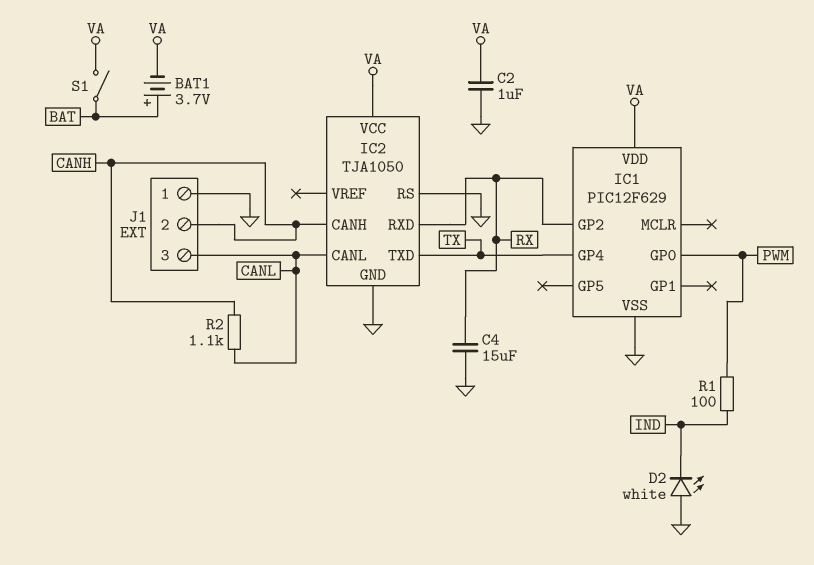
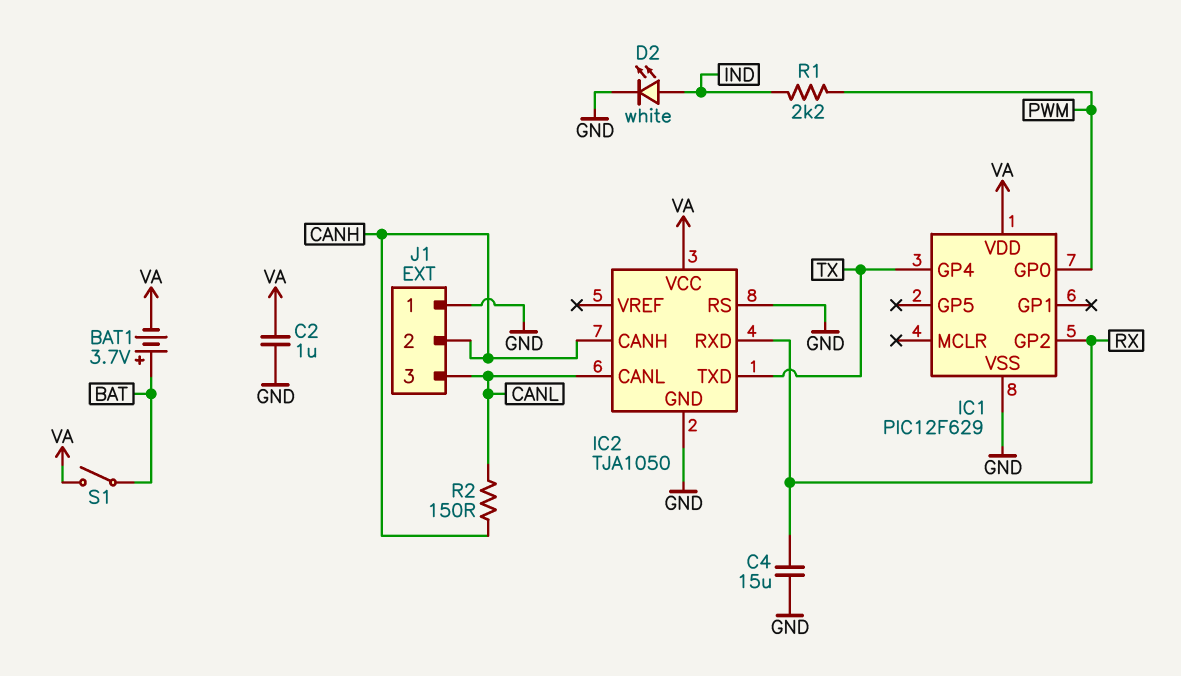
D2: LED white (A GND, K IND) -> LED white (A IND, K GND)
R1: 100 (IND, PWM) -> 2.2k (IND, PWM)
R2: 1.1k (CANH, CANL) -> 150 (CANH, CANL)

